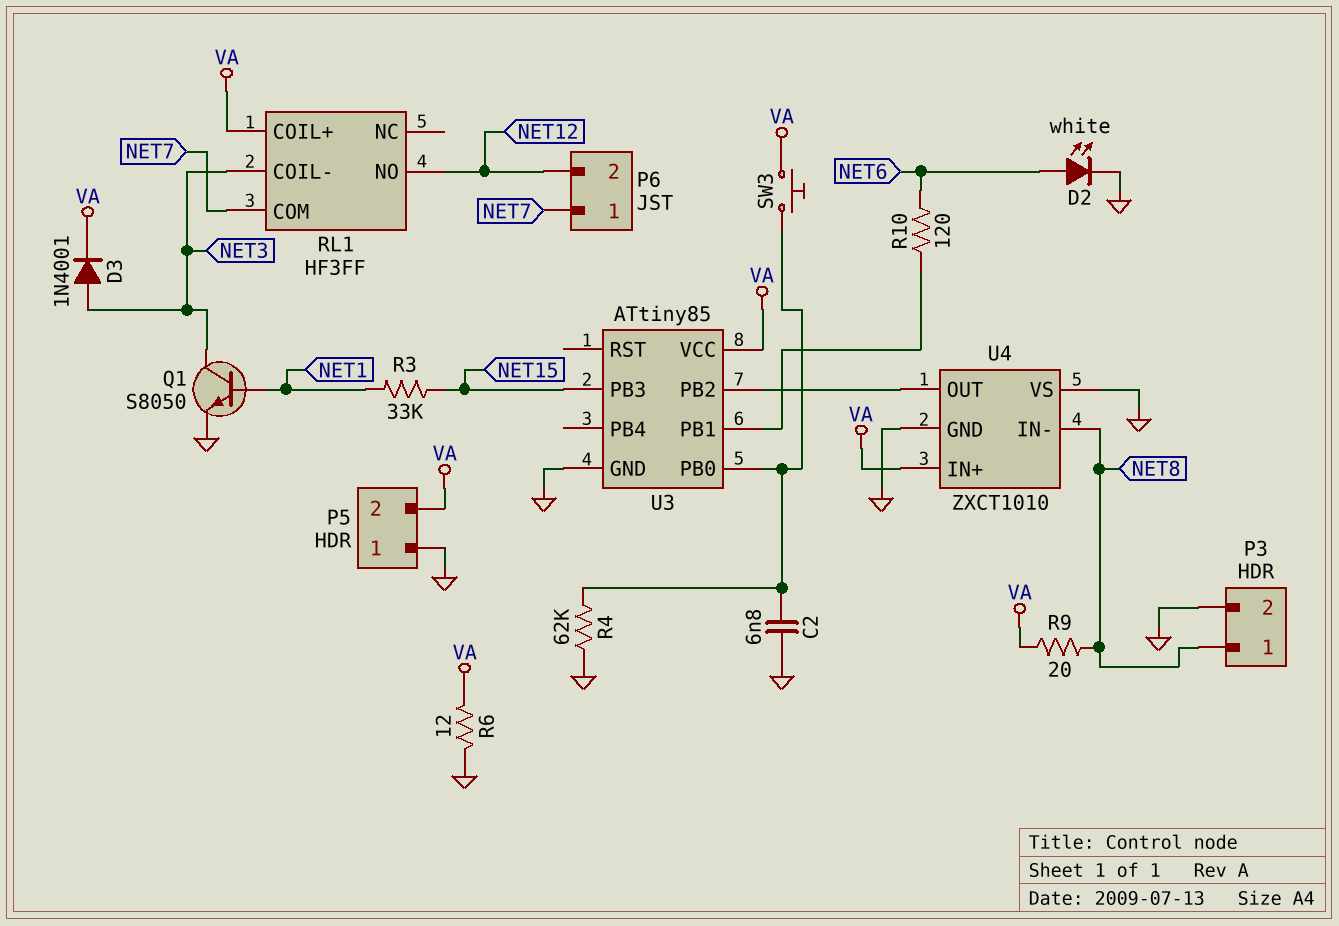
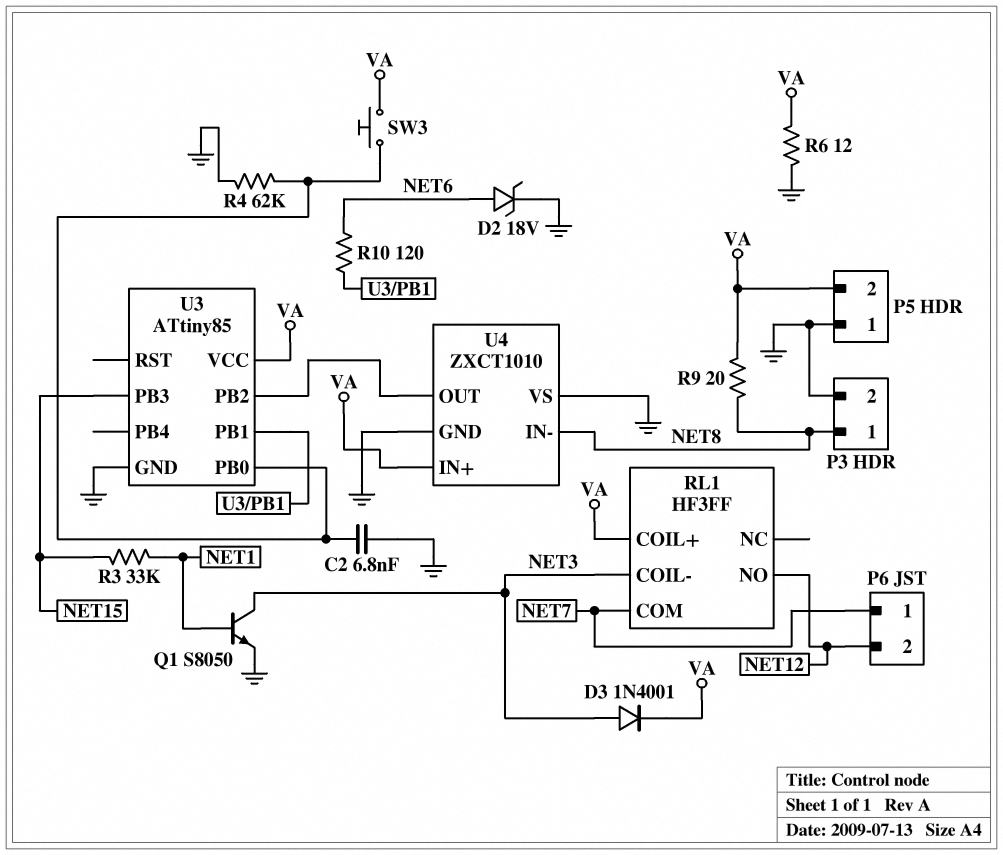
D2: LED white (A NET6, K GND) -> zener 18V (A NET6, K GND)

